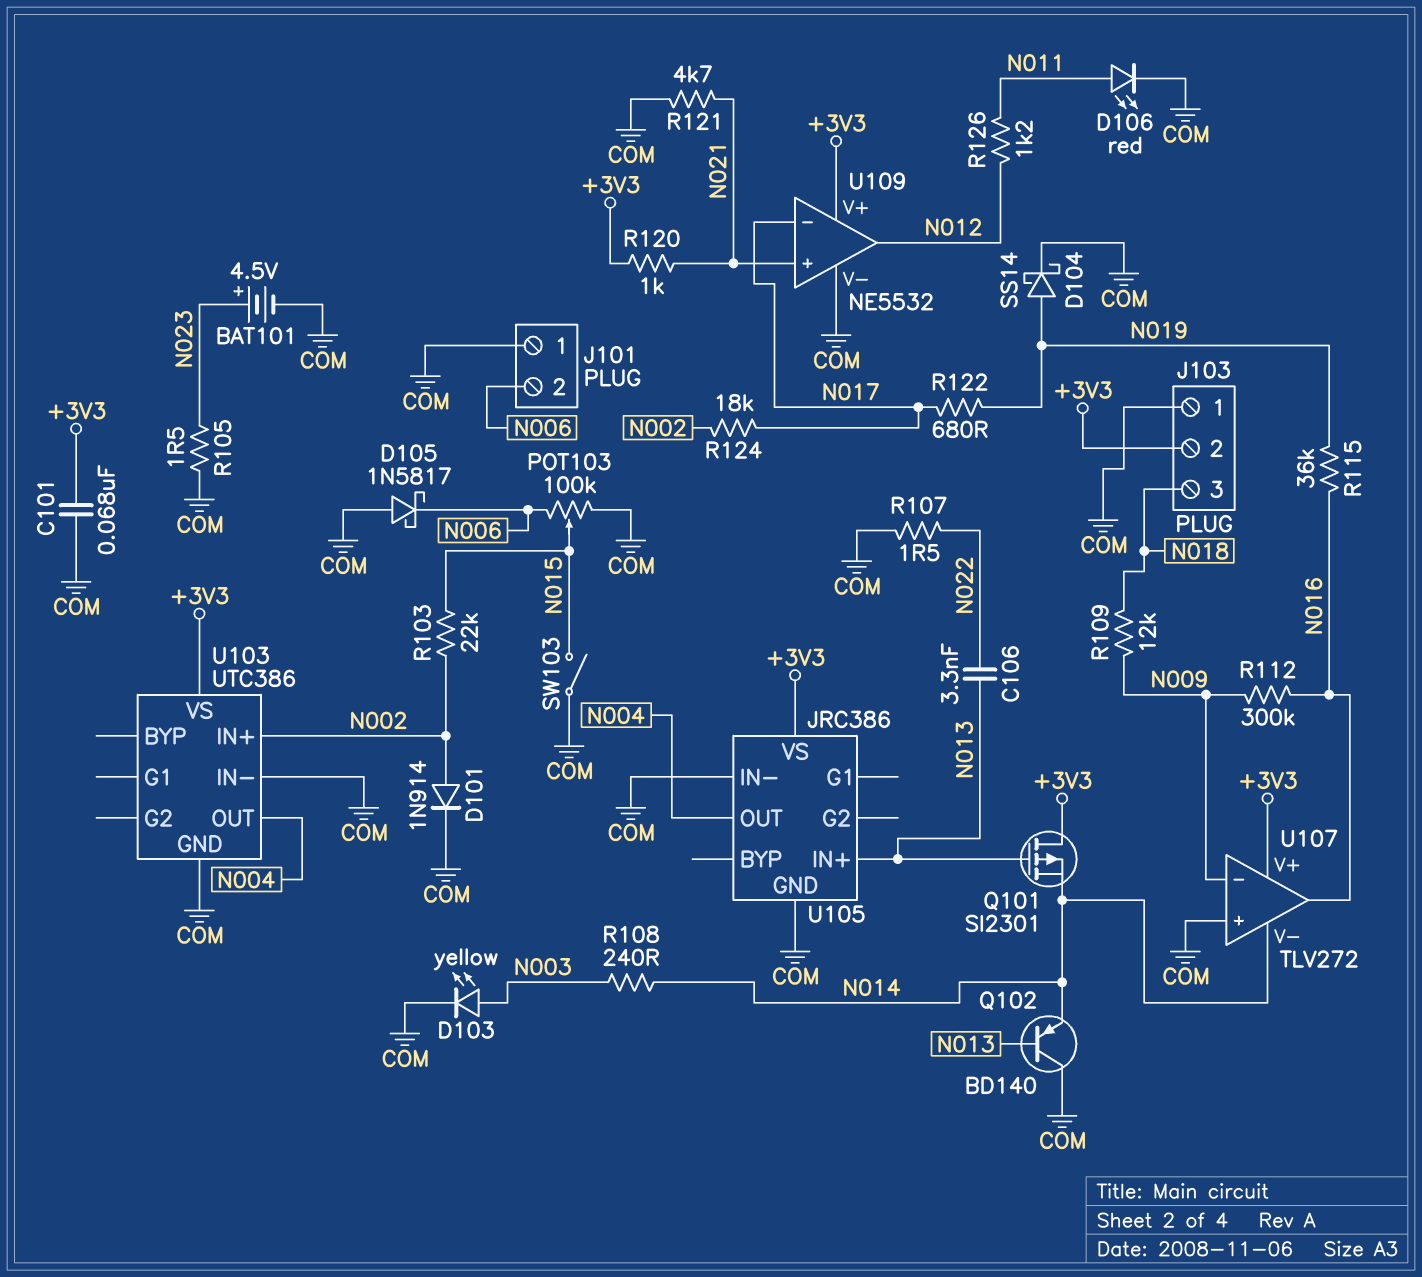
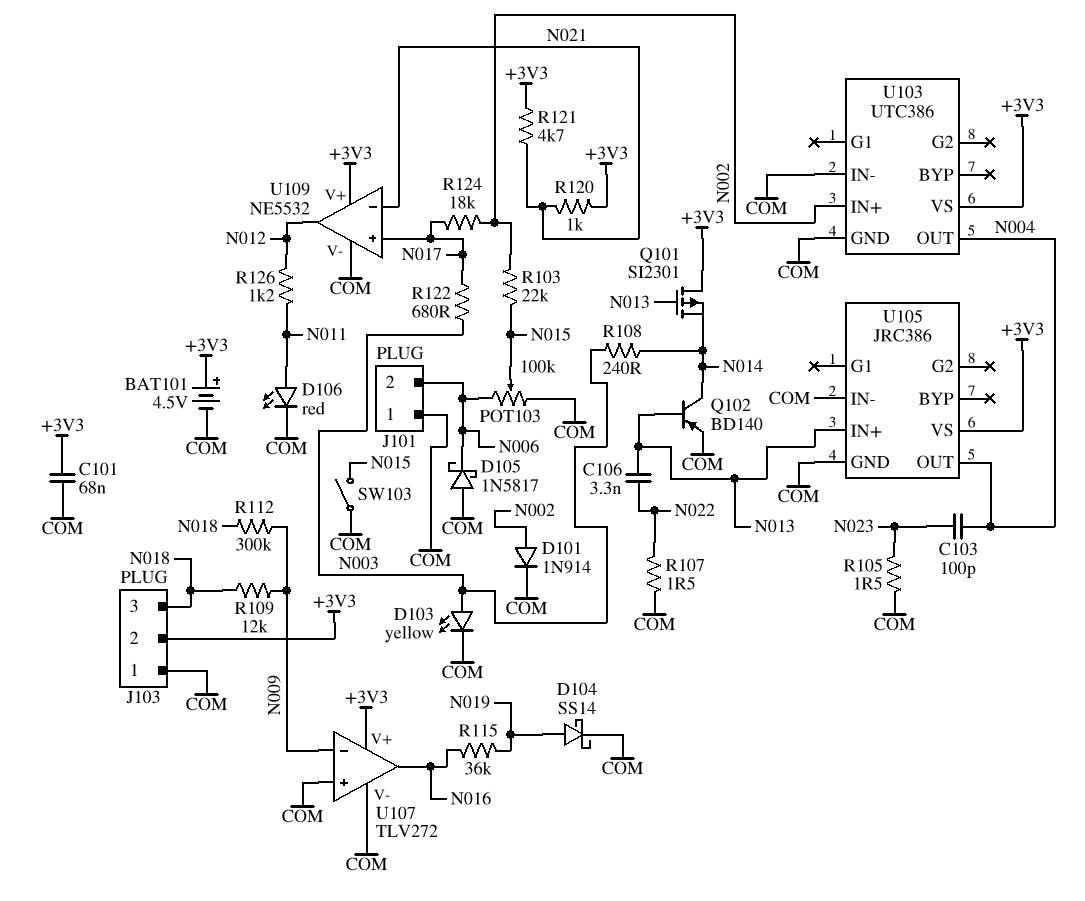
BAT101: 4.5V (plus N023, minus COM) -> 4.5V (plus +3V3, minus COM)
C103: none -> 100pF (N004, N023)
Q102: PNP BD140 (B N013, C COM, E N014) -> PNP BD140 (B N013, C N014, E COM)
R112: 300k (N009, N016) -> 300k (N009, N018)
R121: 4.7k (COM, N021) -> 4.7k (+3V3, N021)
R122: 680 (N017, N019) -> 680 (N003, N017)
U107 pin V-: N014 -> COM
U109 pin in+: N021 -> N017
U109 pin in-: N017 -> N021

